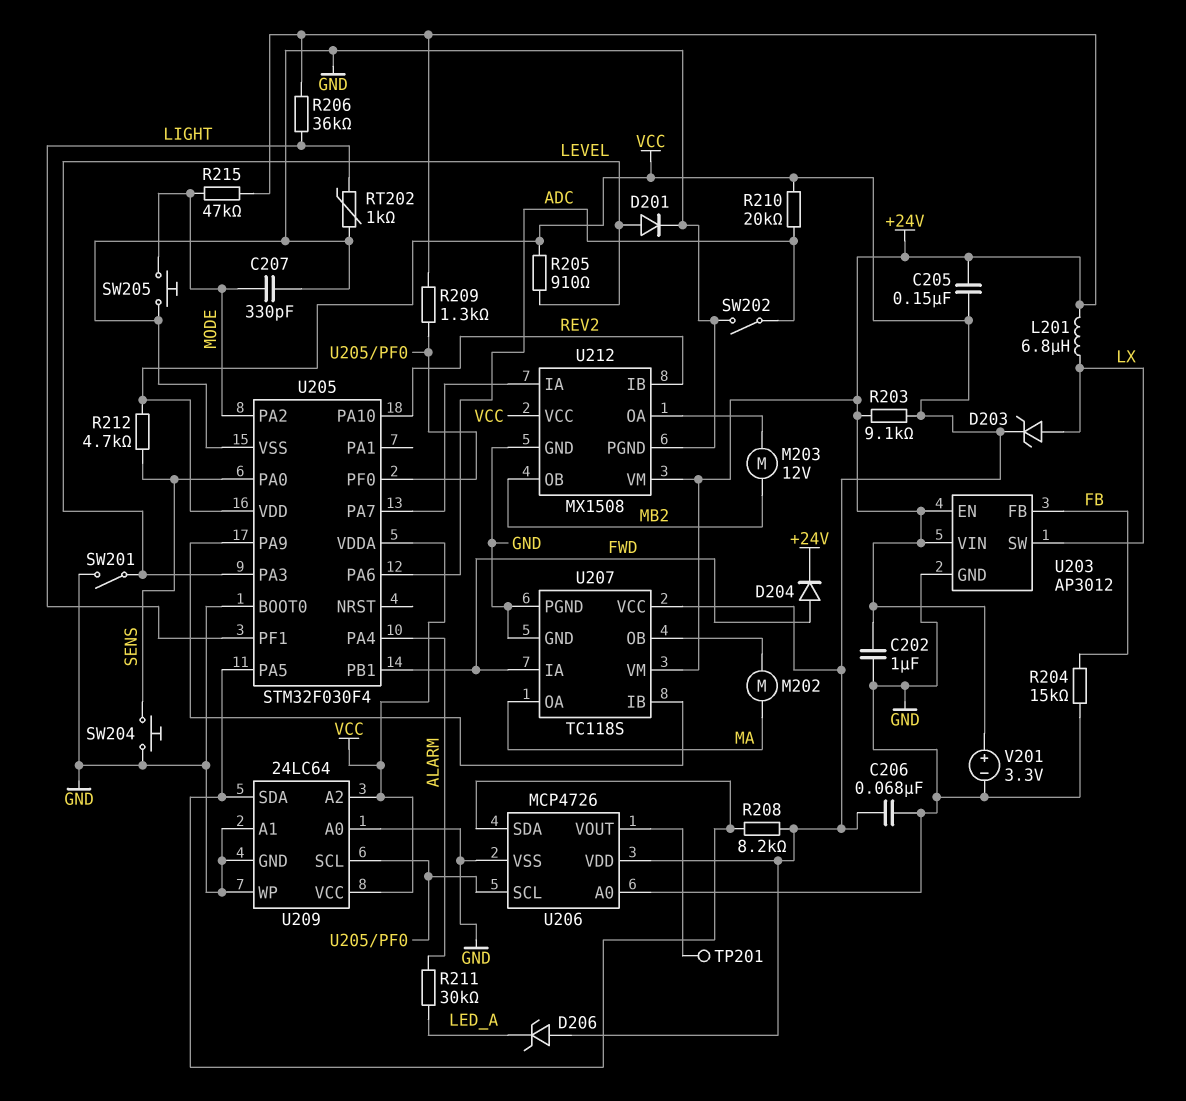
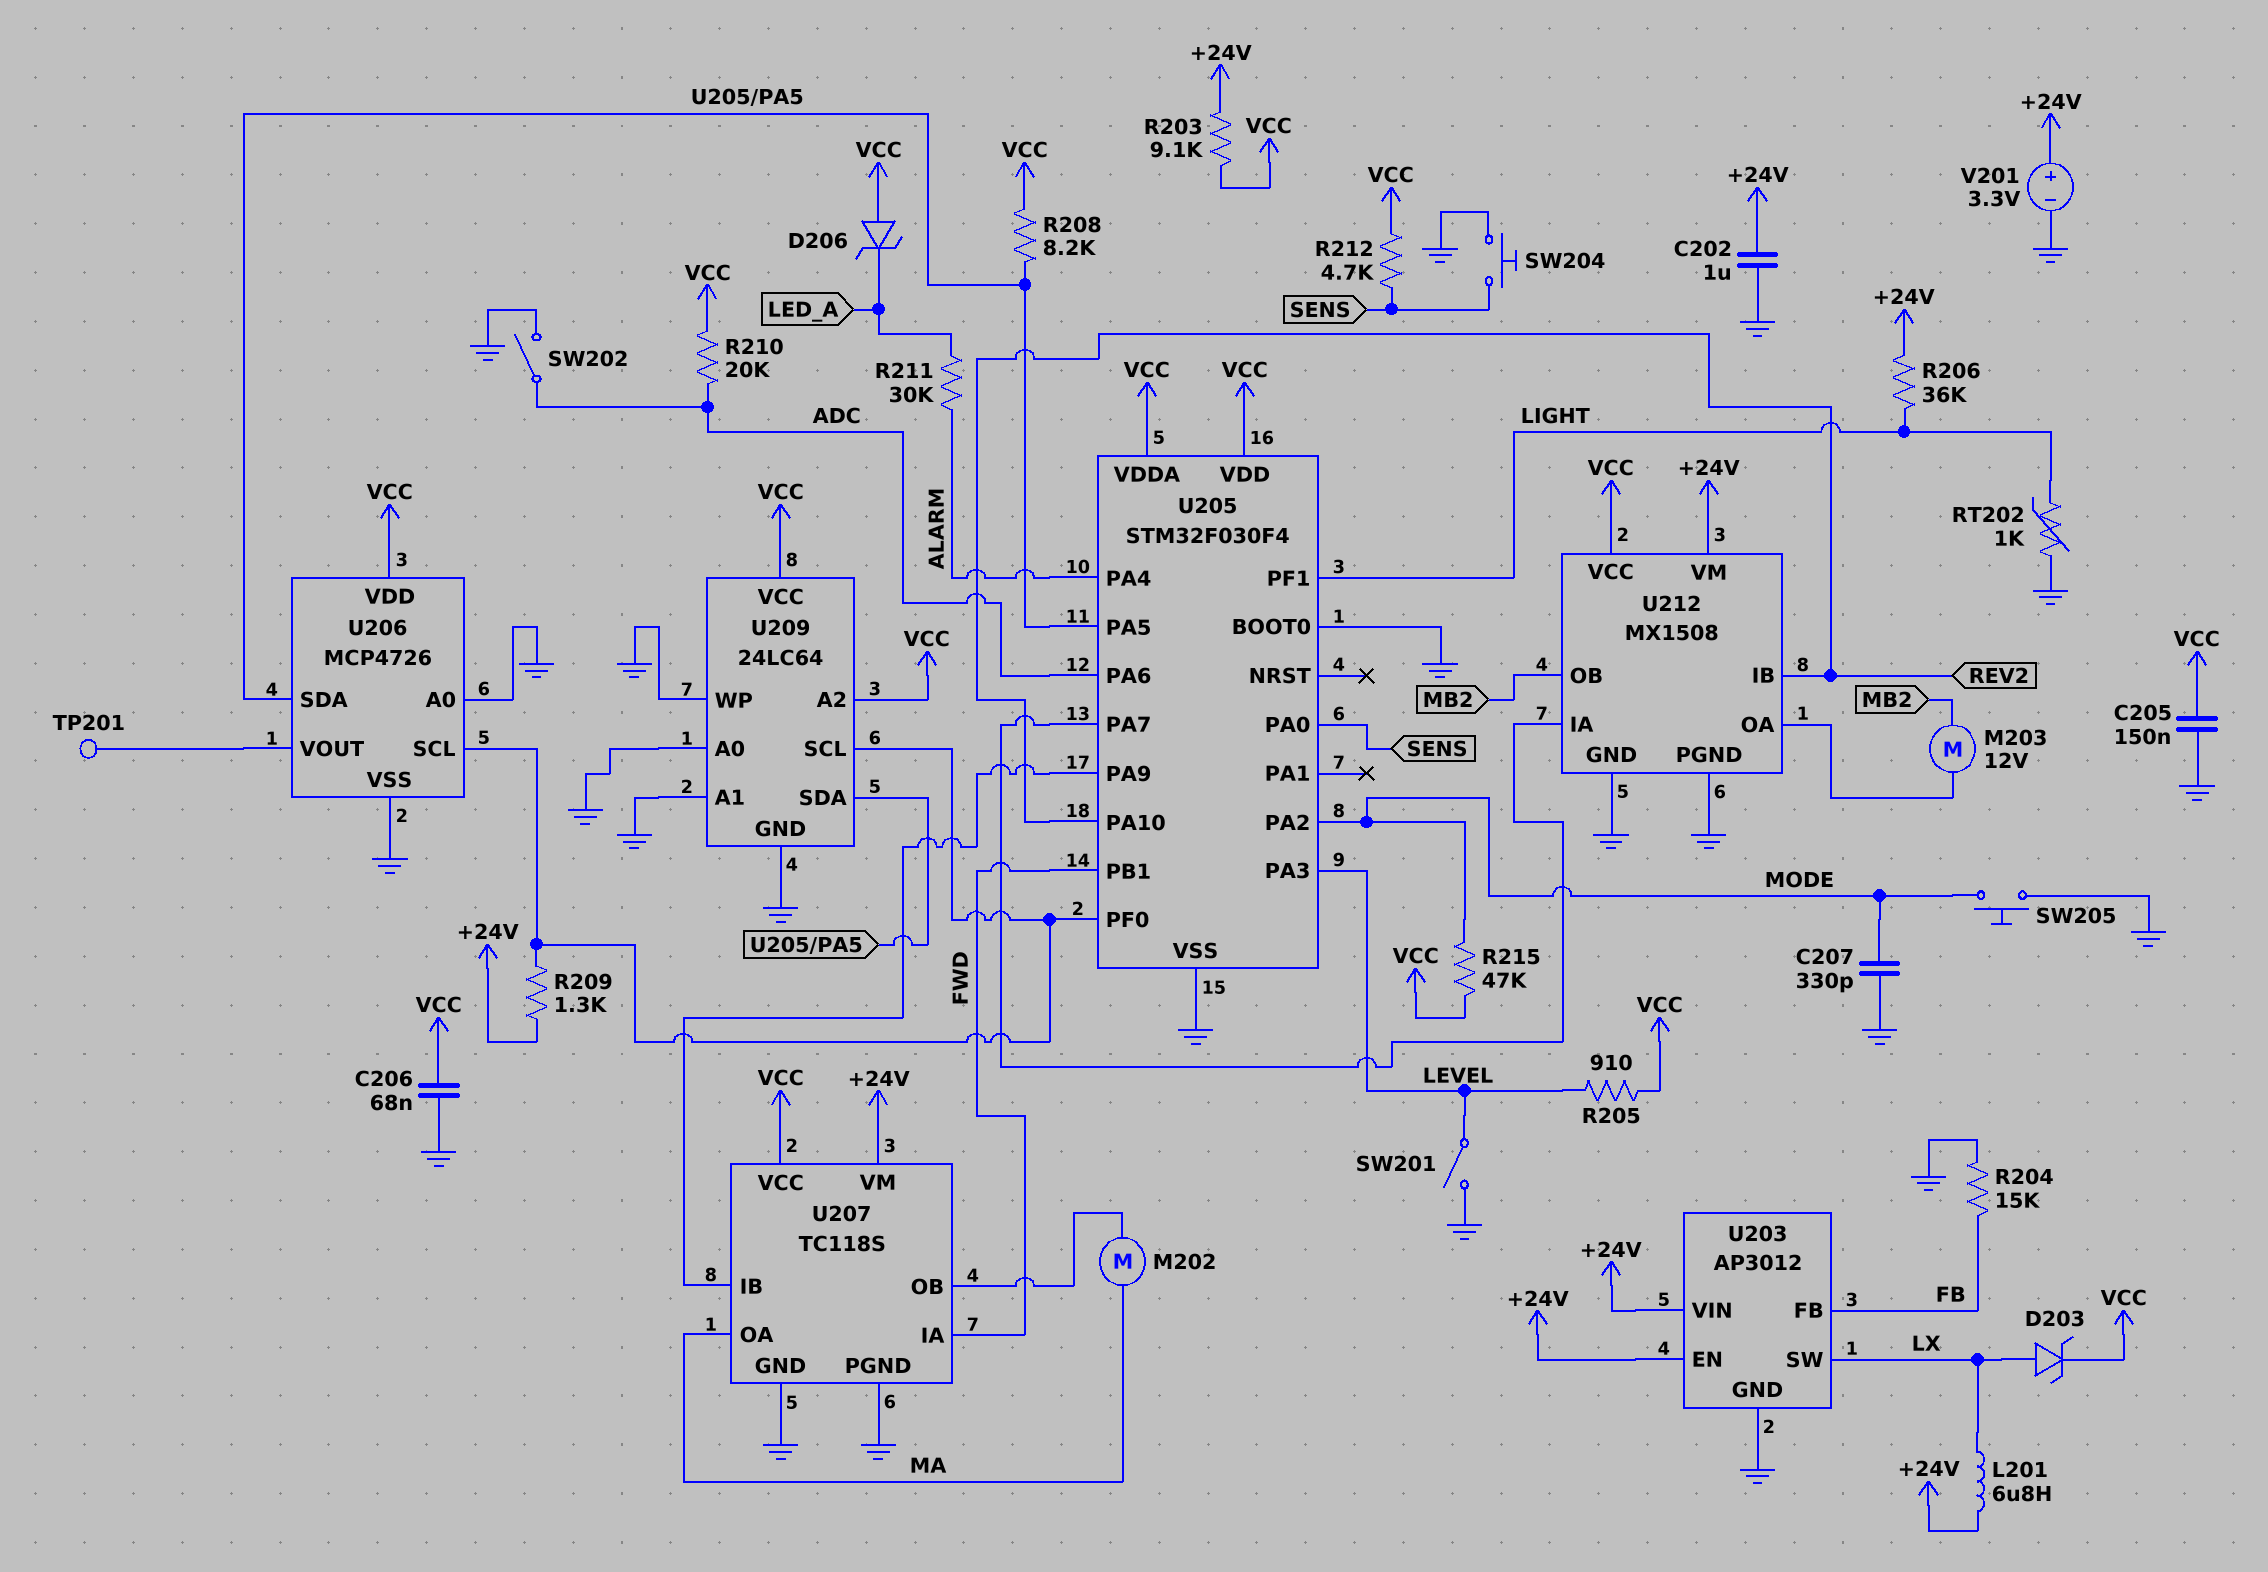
C205: 150nF (+24V, VCC) -> 150nF (GND, VCC)
D201: diode (A LEVEL, K GND) -> none
D204: diode (A FWD, K +24V) -> none
R215: 47k (+24V, MODE) -> 47k (MODE, VCC)

